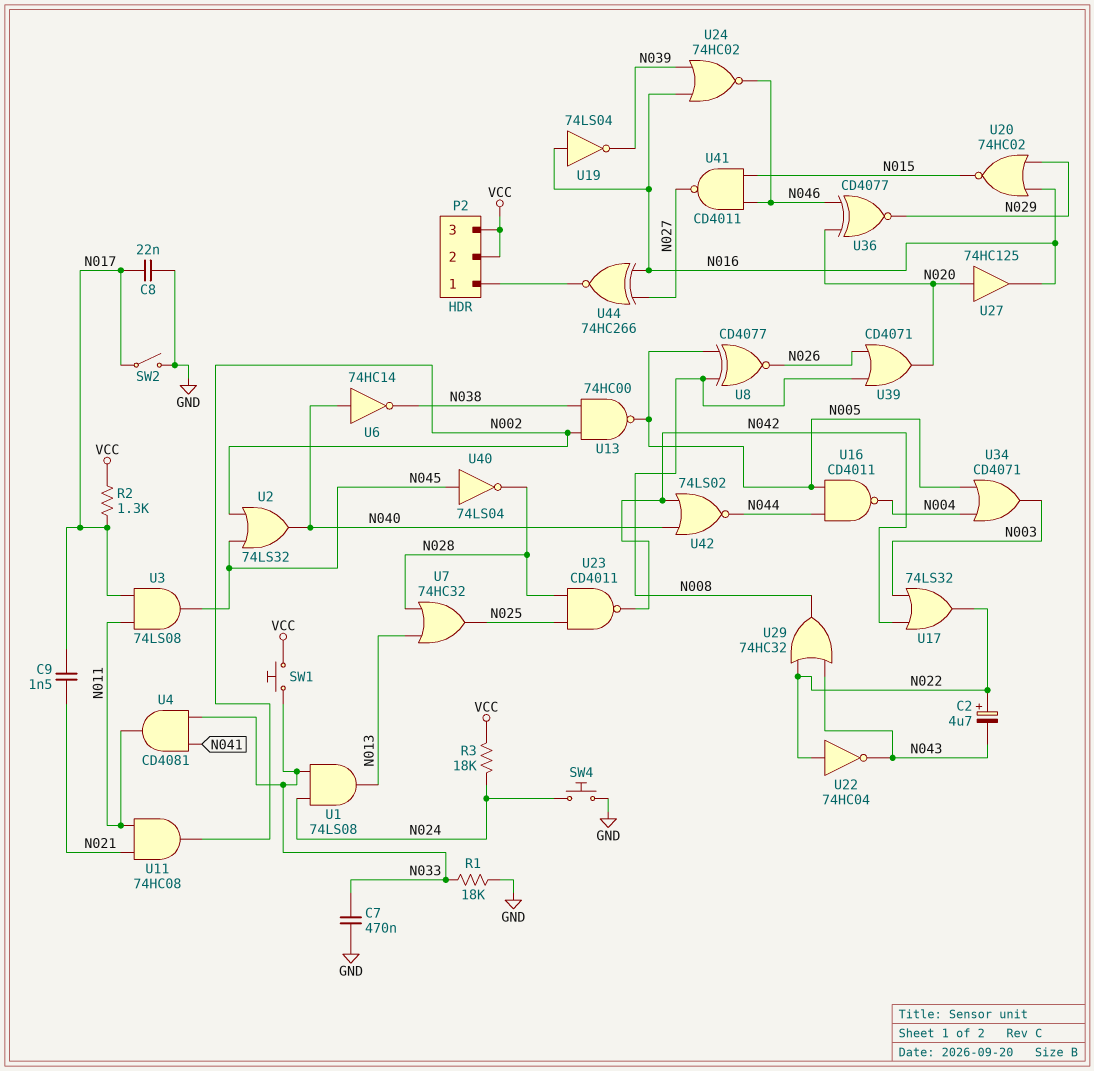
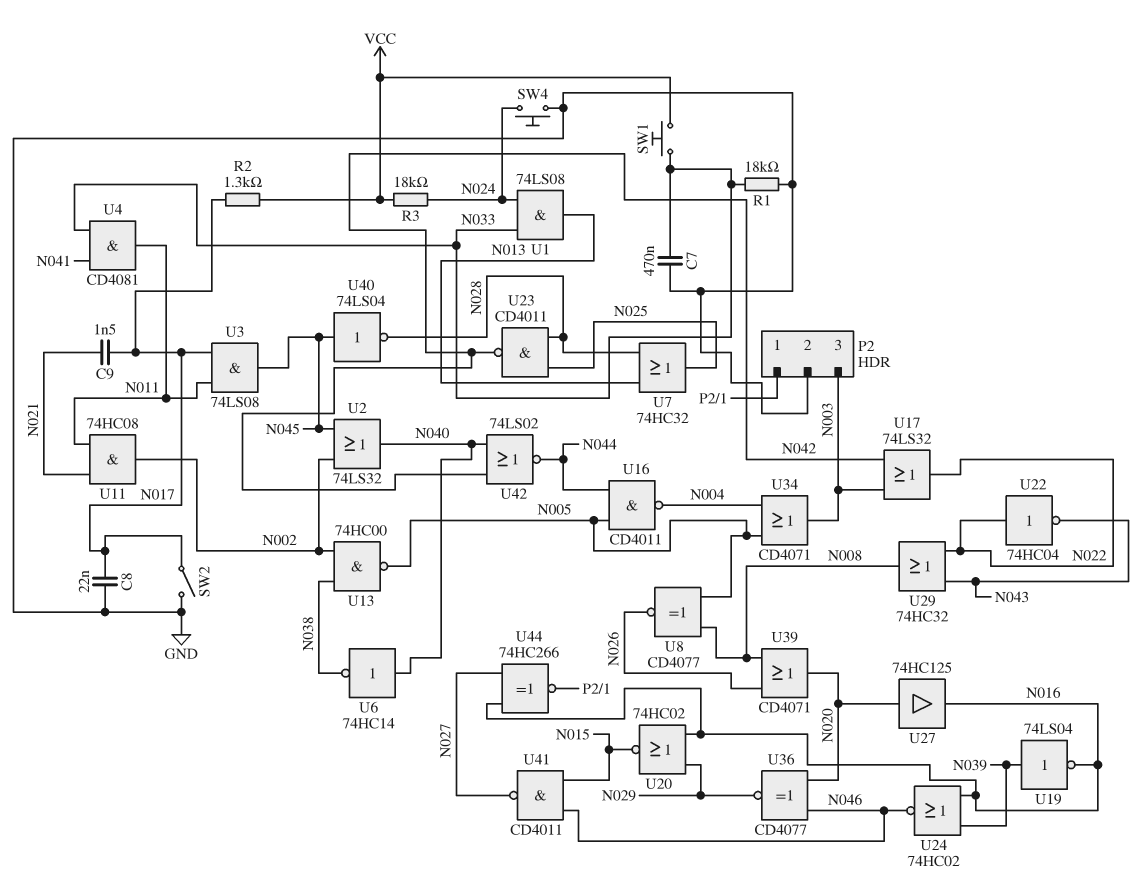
C2: 4.7uF (plus N022, minus N043) -> none
P2 pin 2: VCC -> GND
P2 pin 3: VCC -> N003
U19: NOT 74LS04 (in N016, out N039) -> NOT 74LS04 (in N039, out N016)

